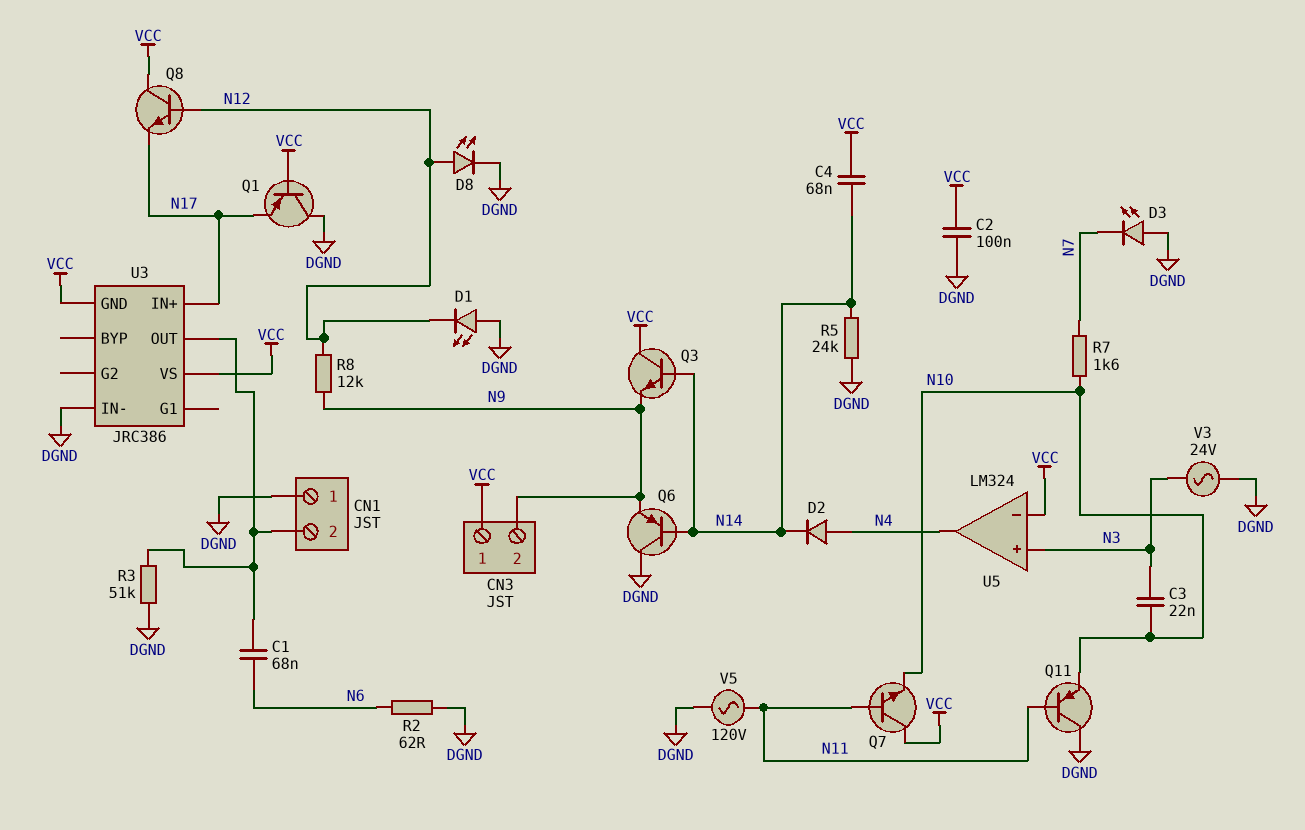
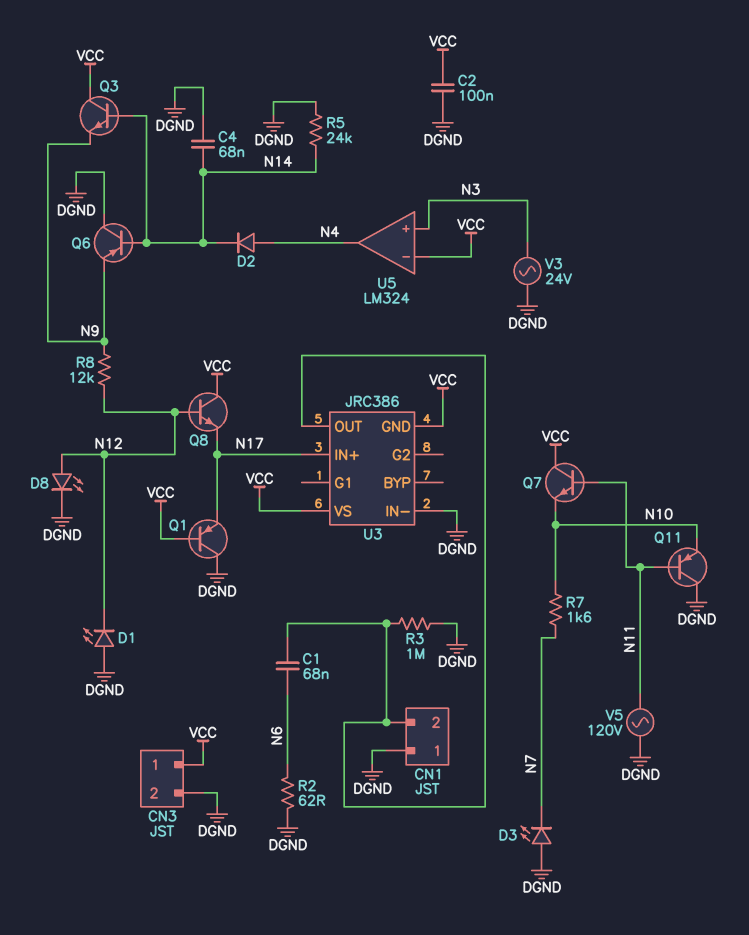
C3: 22nF (N3, N10) -> none
C4: 68nF (N14, VCC) -> 68nF (DGND, N14)
CN3 pin 2: N9 -> DGND
R3: 51k (CN1/2, DGND) -> 1M (CN1/2, DGND)

